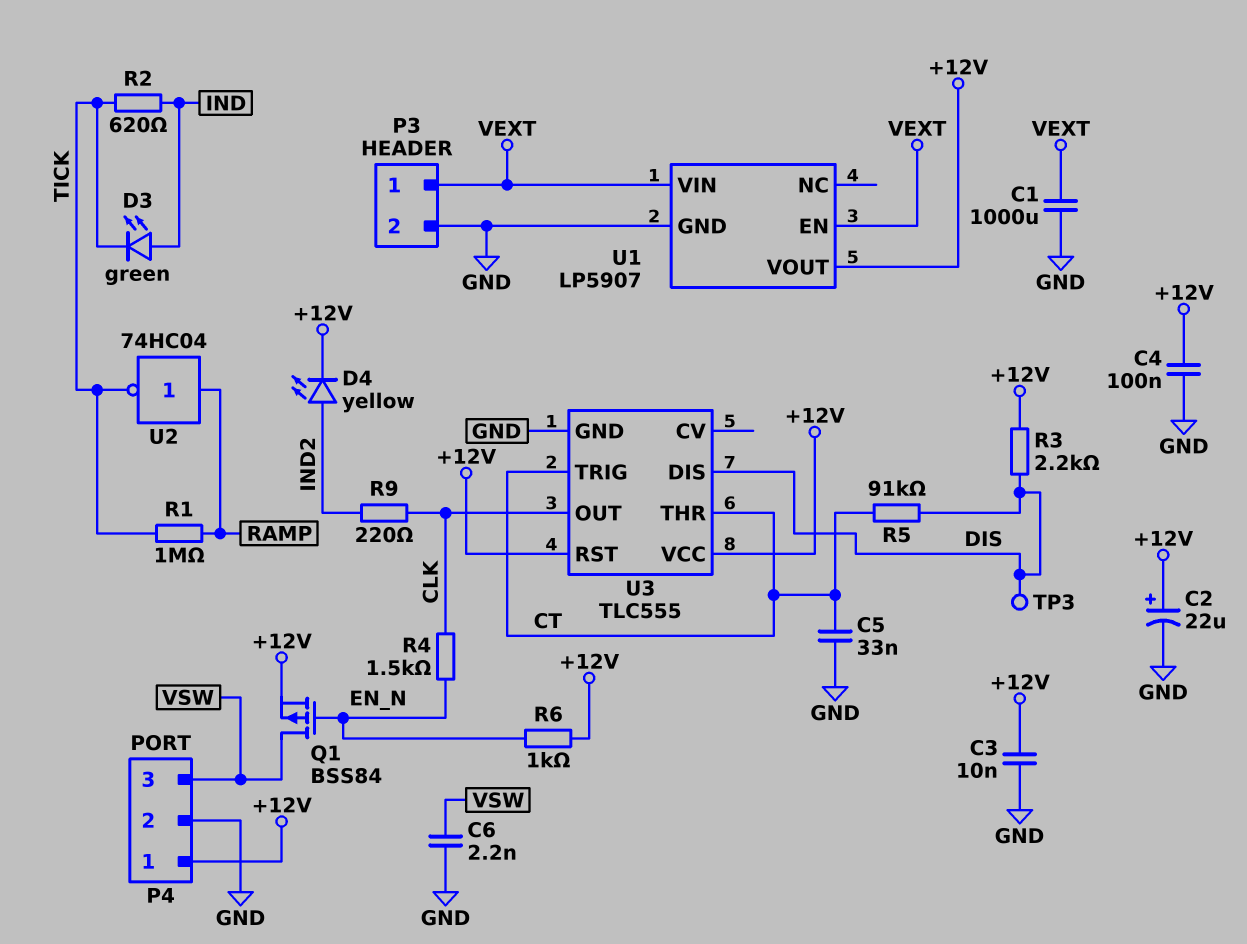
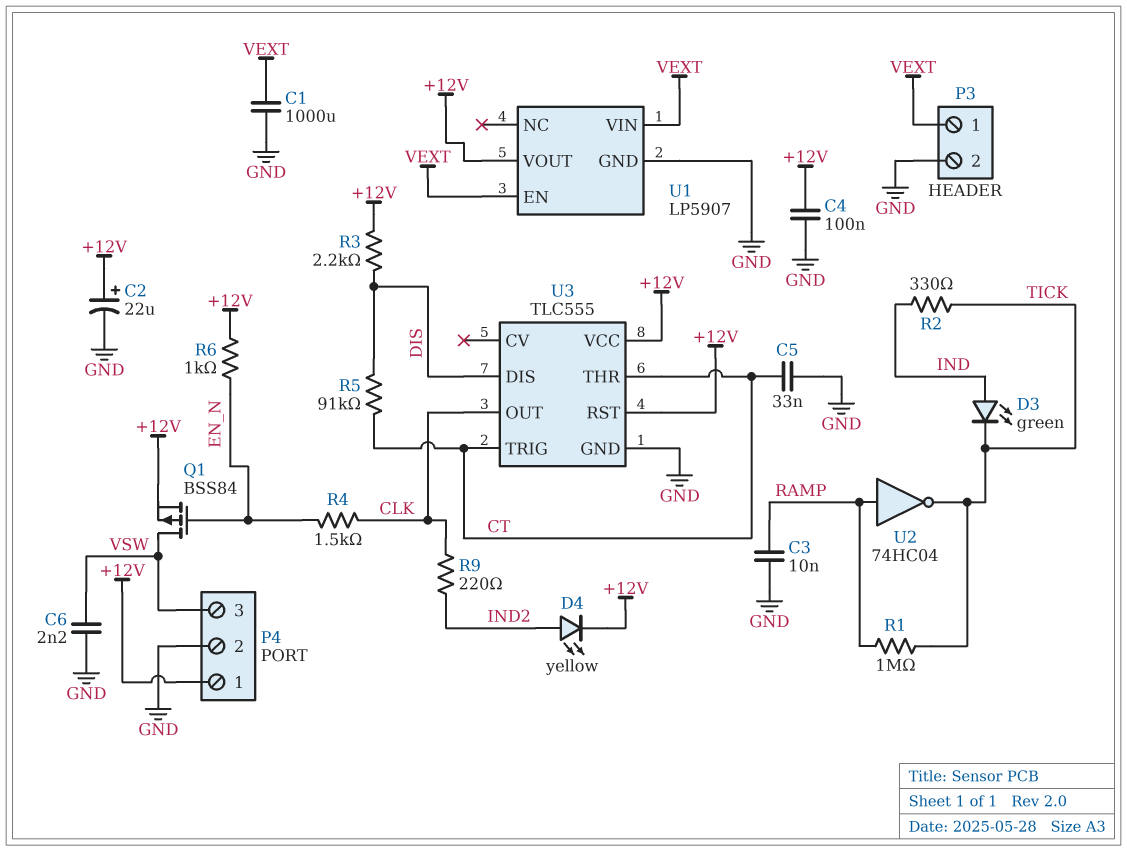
C3: 10nF (+12V, GND) -> 10nF (GND, RAMP)
R2: 620 (IND, TICK) -> 330 (IND, TICK)
TP3: test point (DIS) -> none

